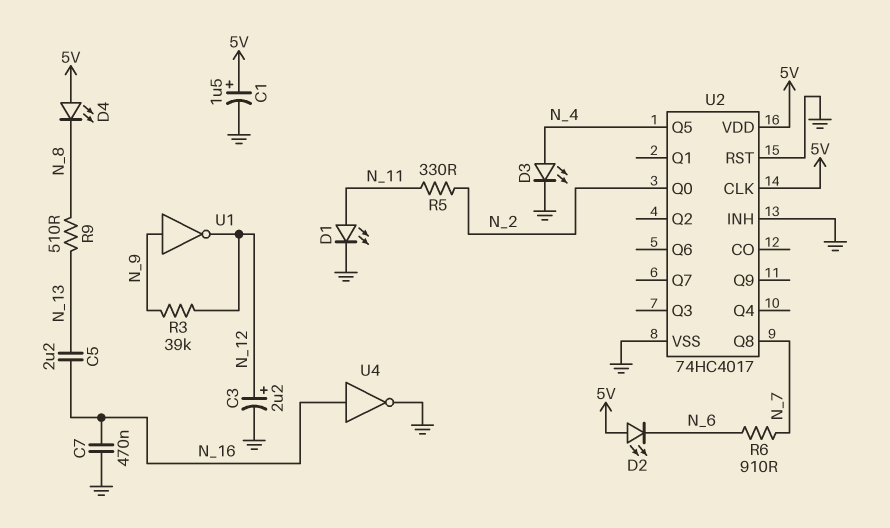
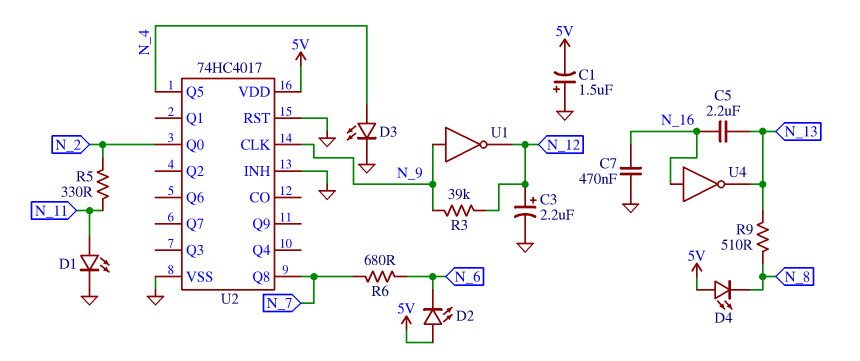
C1: 1.5uF (plus 5V, minus GND) -> 1.5uF (plus GND, minus 5V)
R6: 910 (N_6, N_7) -> 680 (N_6, N_7)
U2 pin CLK: 5V -> N_9
U4: NOT (in N_16, out GND) -> NOT (in N_16, out N_13)

